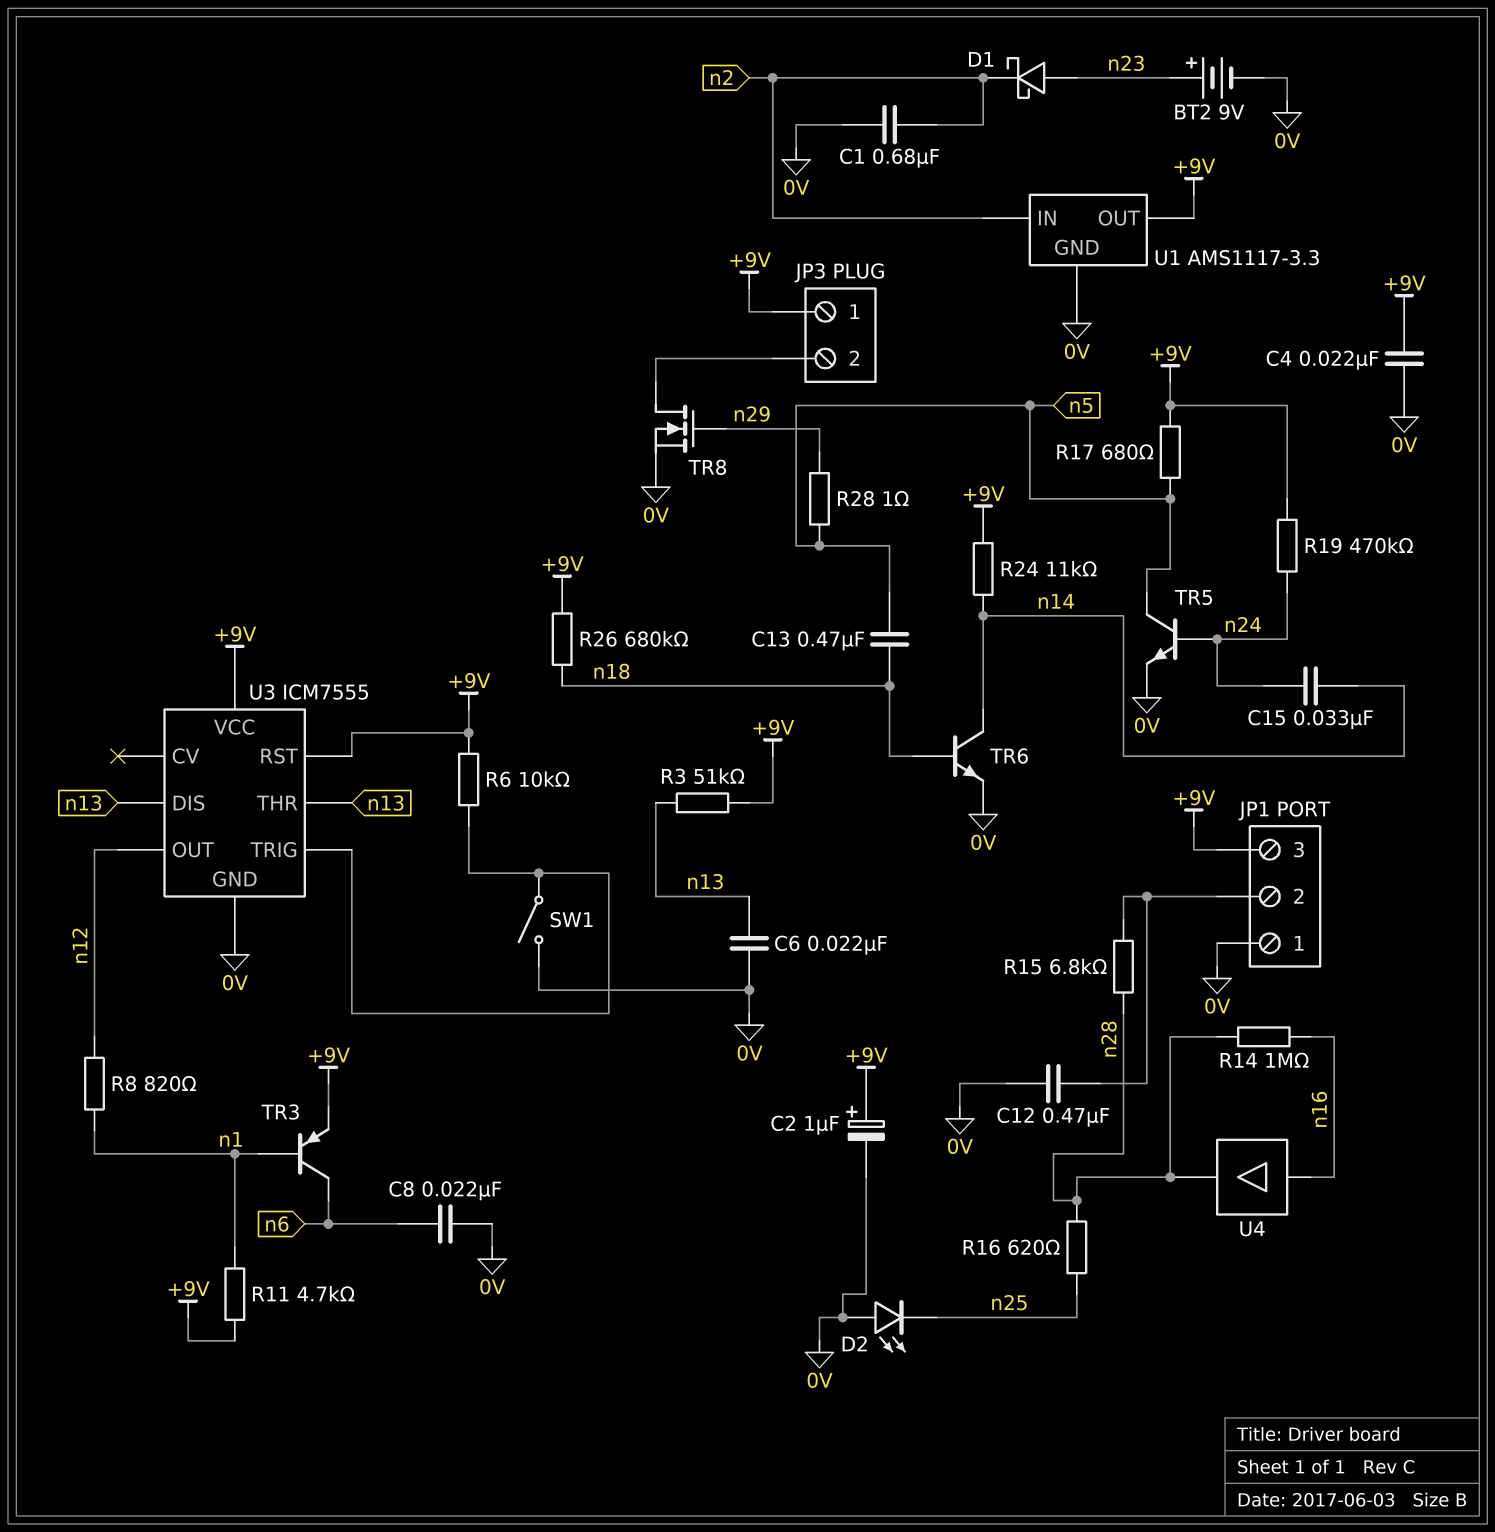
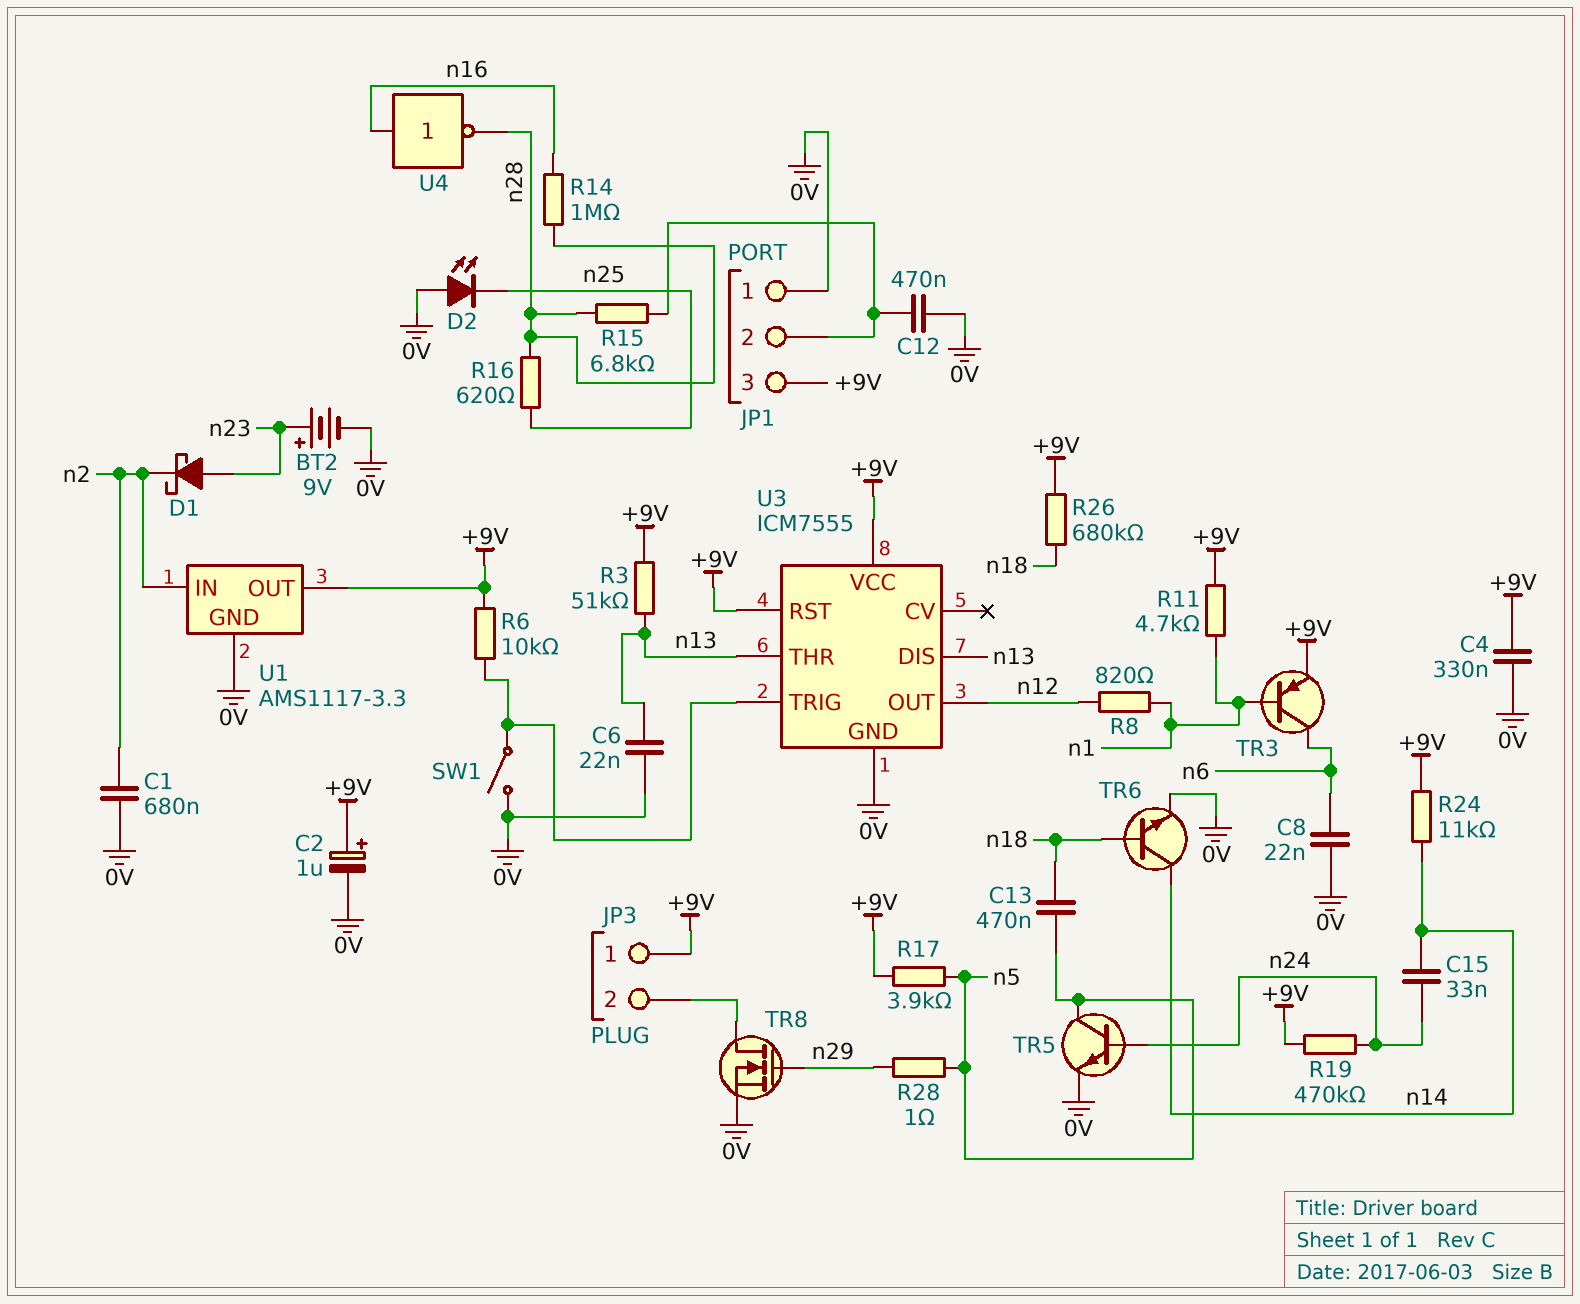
C4: 22nF (+9V, 0V) -> 330nF (+9V, 0V)
R17: 680 (+9V, n5) -> 3.9k (+9V, n5)
U4: buffer (in n16, out n28) -> NOT (in n16, out n28)

